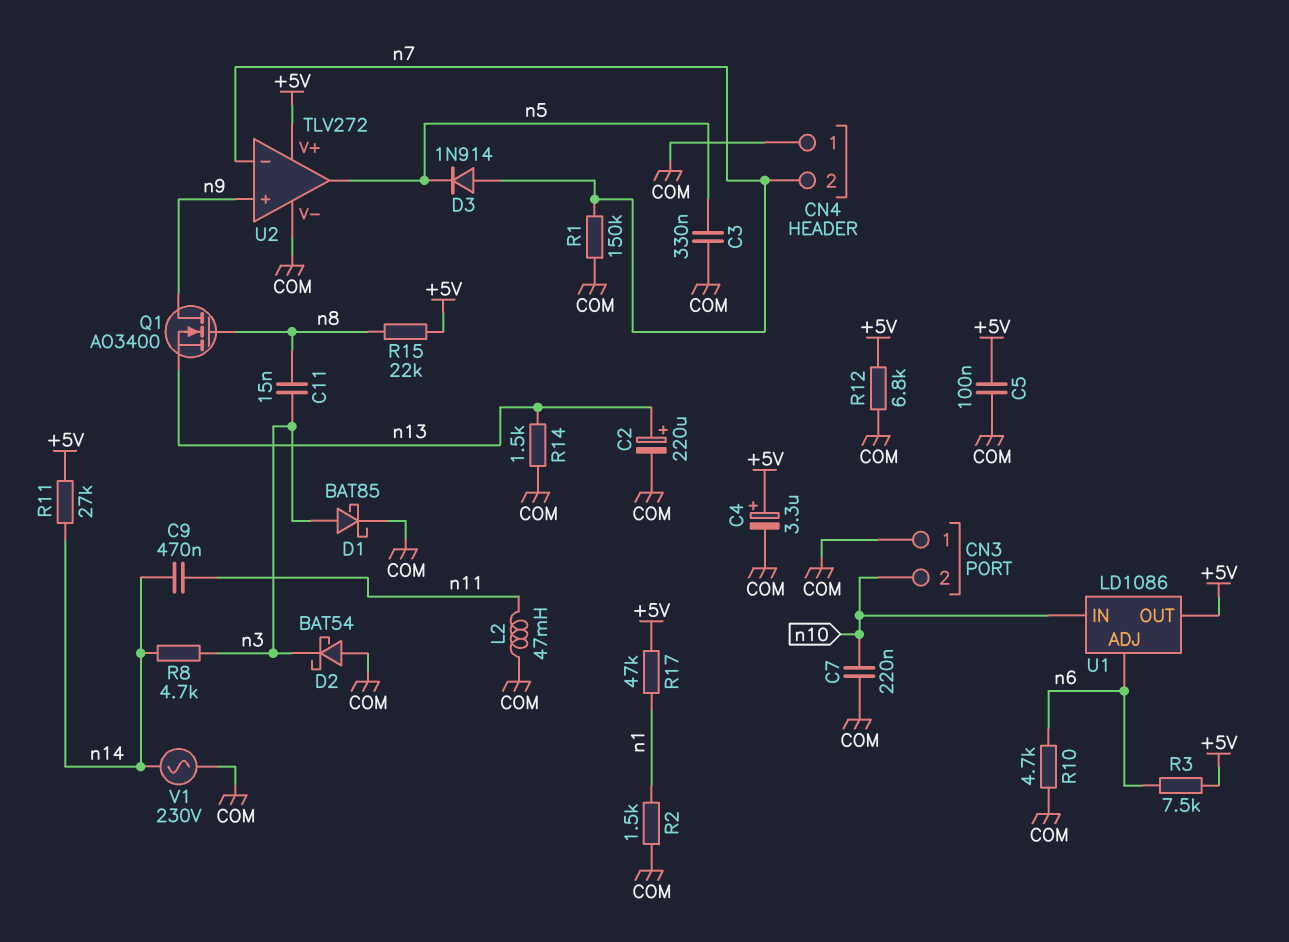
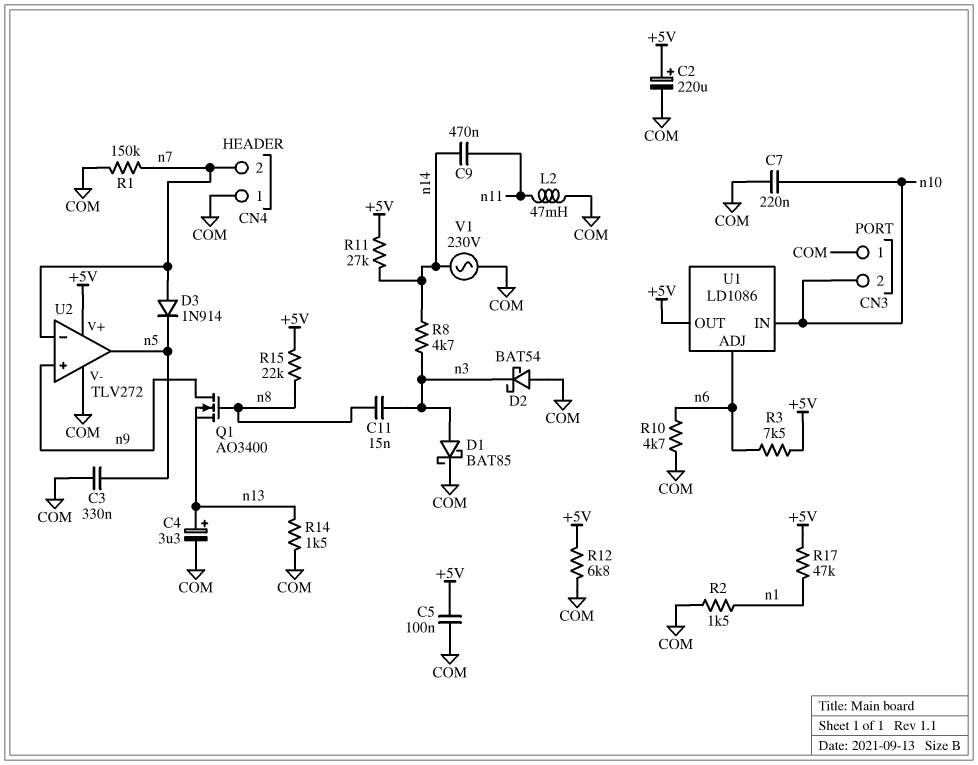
C2: 220uF (plus n13, minus COM) -> 220uF (plus +5V, minus COM)
C4: 3.3uF (plus +5V, minus COM) -> 3.3uF (plus n13, minus COM)

